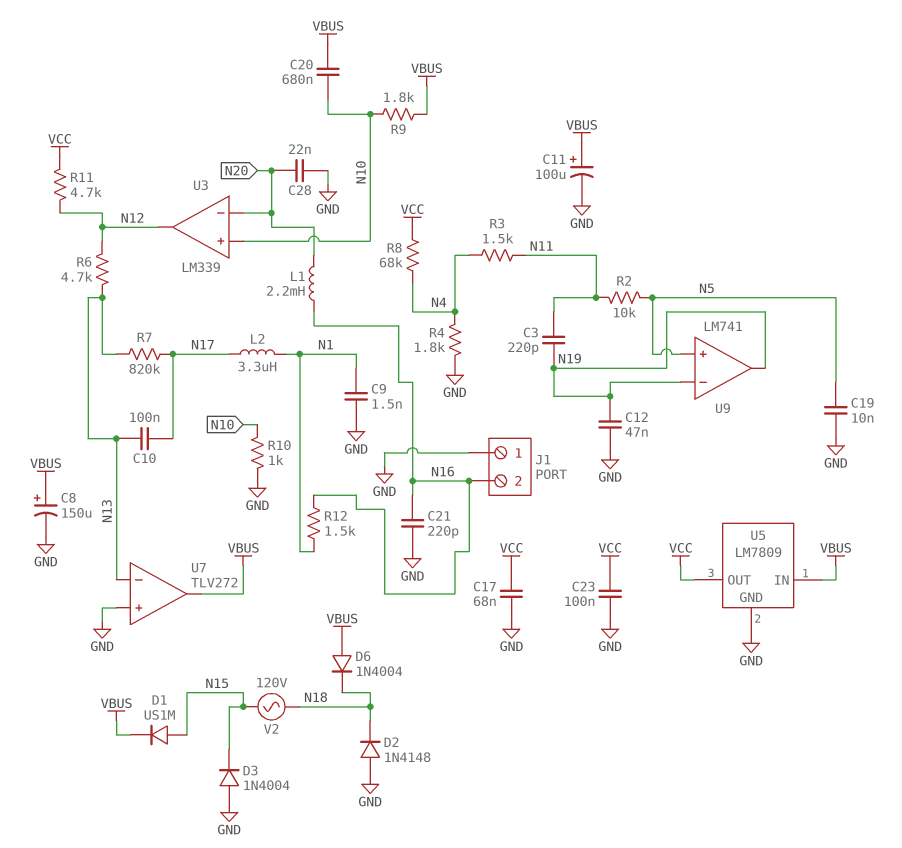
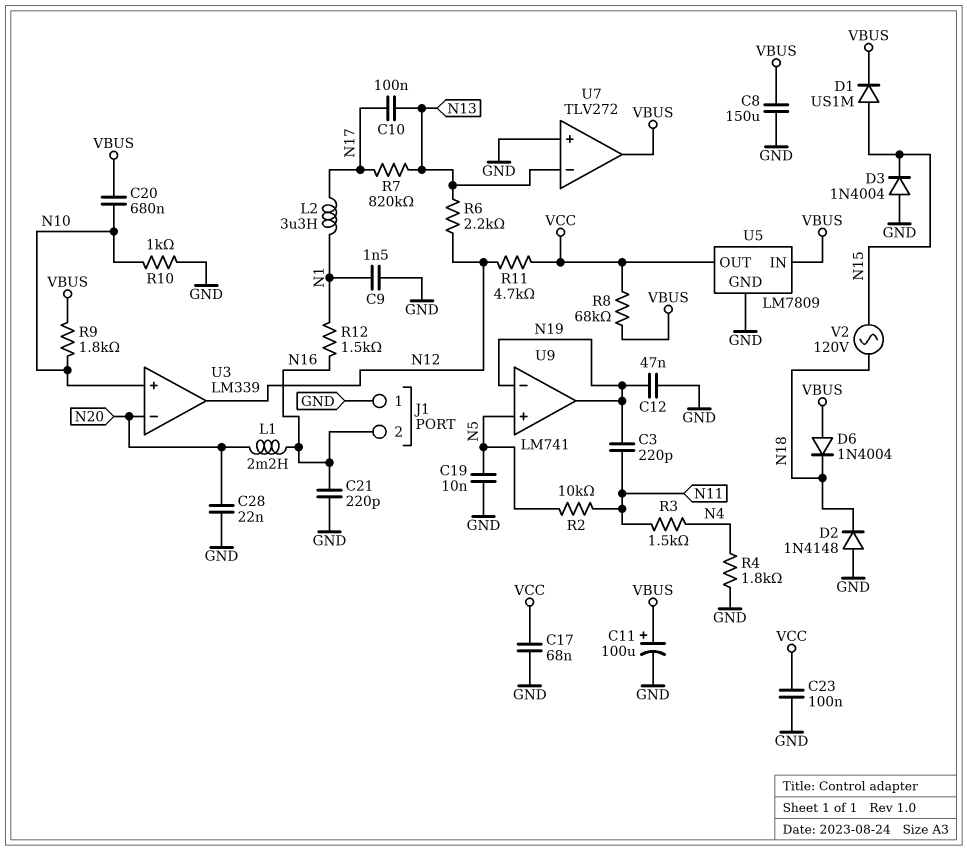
C8: 150uF (plus VBUS, minus GND) -> 150uF (GND, VBUS)
R6: 4.7k (N12, N13) -> 2.2k (N12, N13)
R8: 68k (N4, VCC) -> 68k (VBUS, VCC)

